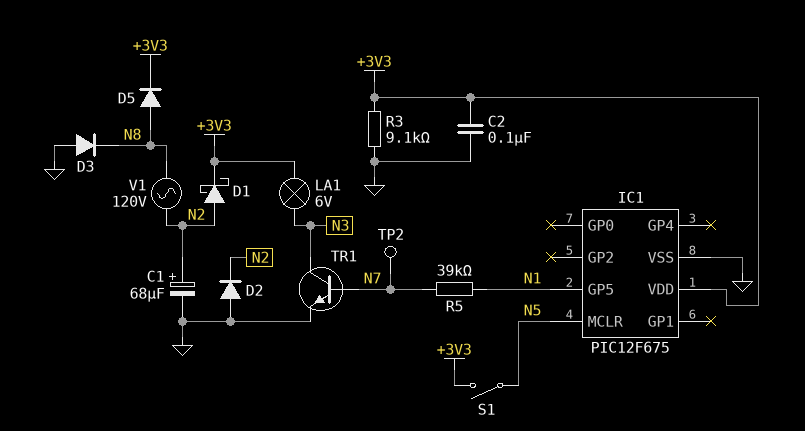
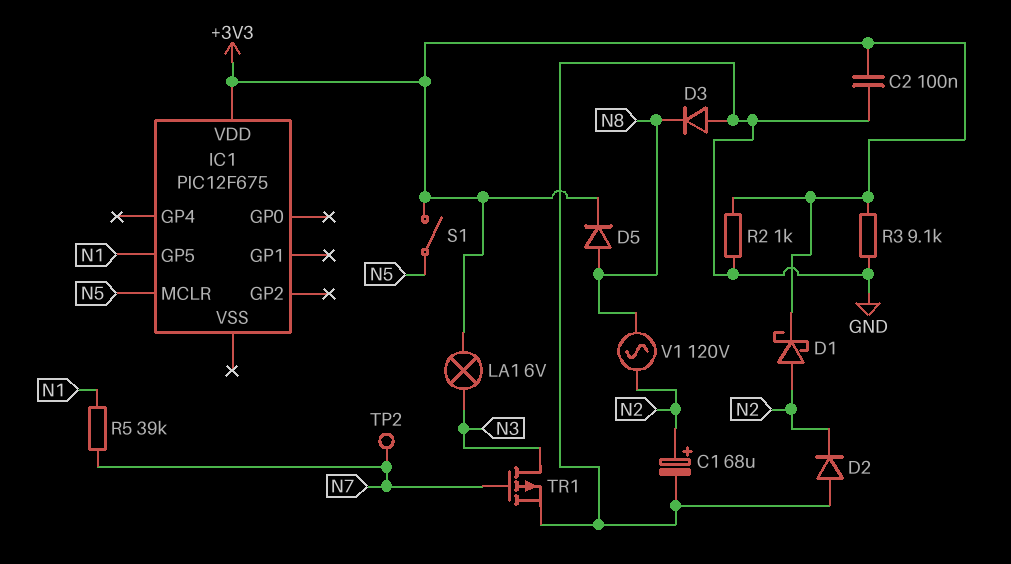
IC1 pin VSS: GND -> none
R2: none -> 1k (+3V3, GND)
TR1: NPN (B N7, C N3, E GND) -> PMOS (G N7, D N3, S GND)

